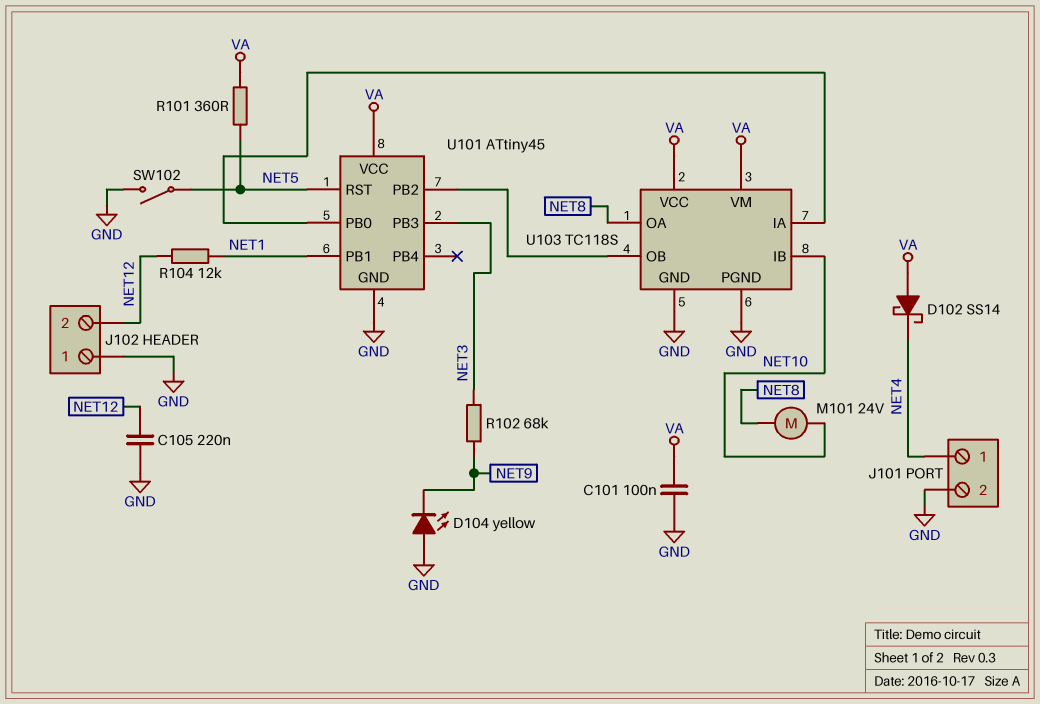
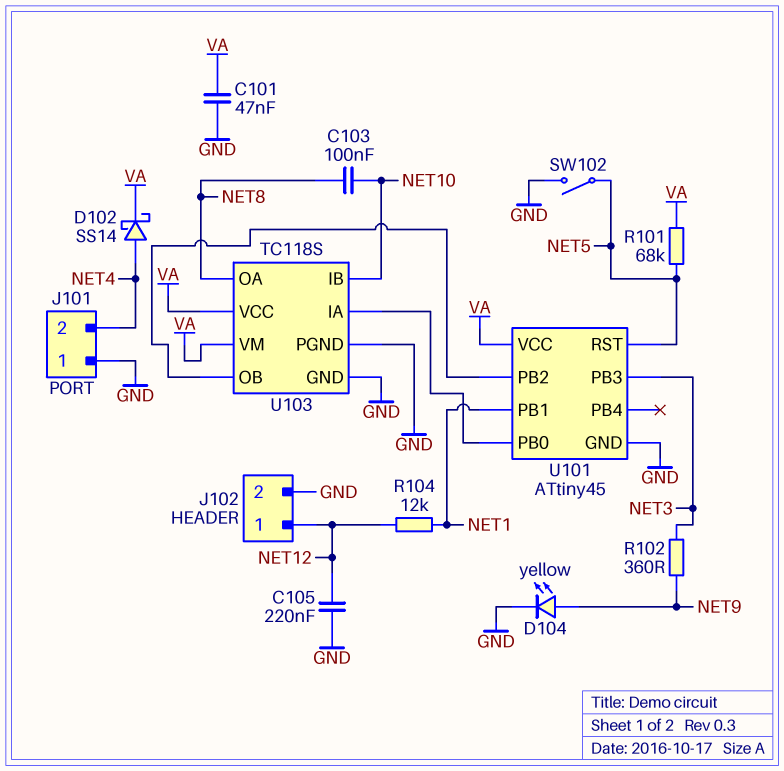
C101: 100nF (GND, VA) -> 47nF (GND, VA)
C103: none -> 100nF (NET8, NET10)
D102: schottky SS14 (A VA, K NET4) -> schottky SS14 (A NET4, K VA)
D104: LED yellow (A GND, K NET9) -> LED yellow (A NET9, K GND)
J101 pin 1: NET4 -> GND
J101 pin 2: GND -> NET4
J102 pin 1: GND -> NET12
J102 pin 2: NET12 -> GND
M101: motor 24V (NET8, NET10) -> none
R101: 360 (NET5, VA) -> 68k (NET5, VA)
R102: 68k (NET3, NET9) -> 360 (NET3, NET9)

